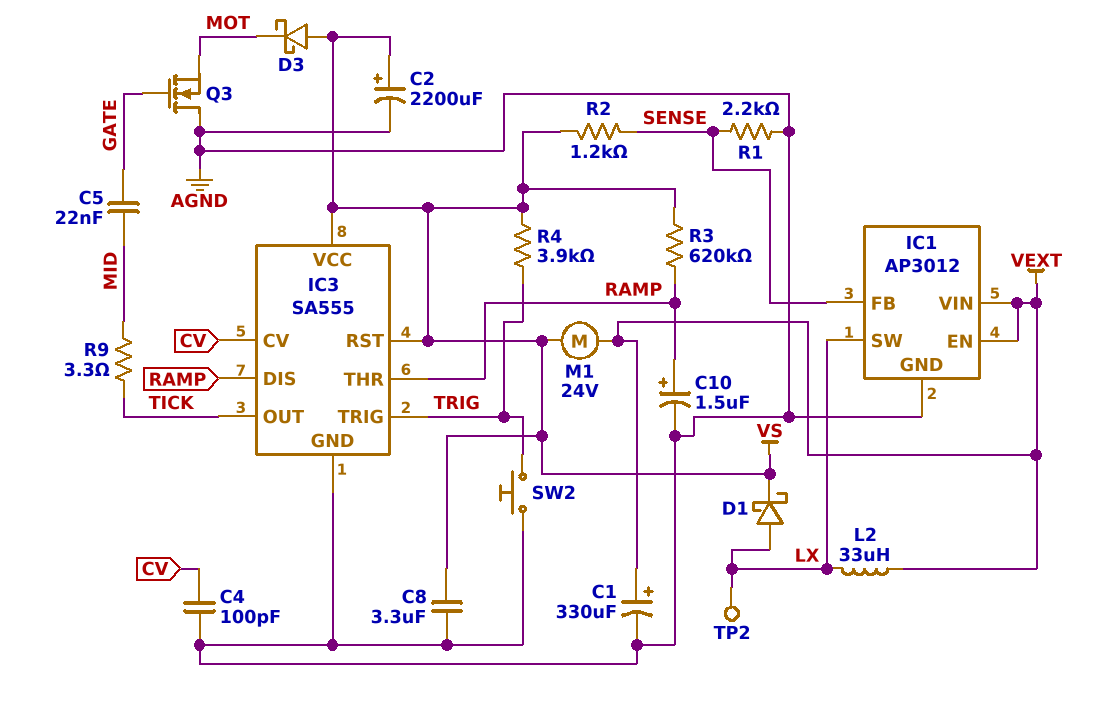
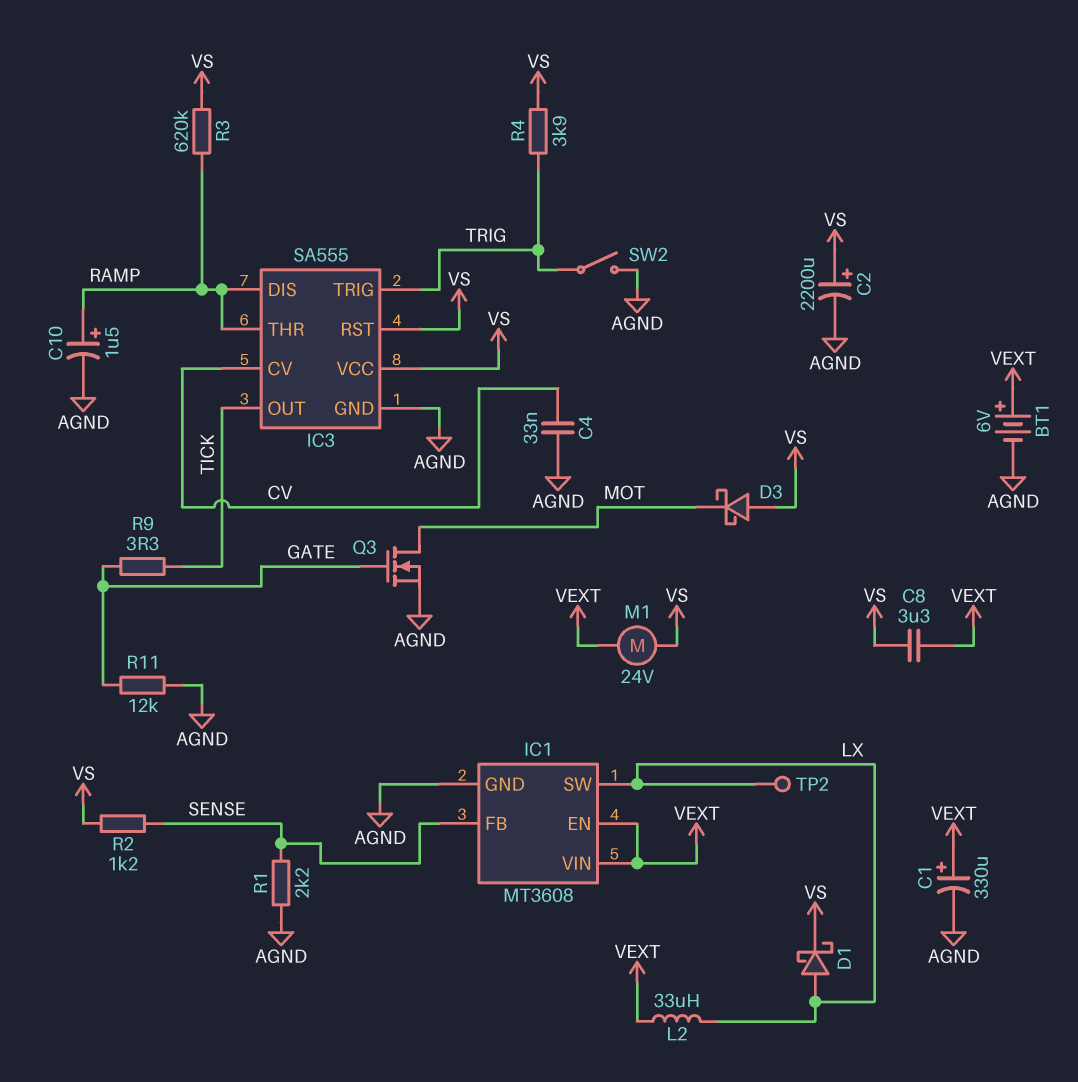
BT1: none -> 6V (plus VEXT, minus AGND)
C4: 100pF (AGND, CV) -> 33nF (AGND, CV)
C5: 22nF (GATE, MID) -> none
C8: 3.3uF (AGND, VS) -> 3.3uF (VEXT, VS)
IC1: AP3012 -> MT3608
Q3: NMOS (G GATE, D AGND, S MOT) -> NMOS (G GATE, D MOT, S AGND)
R9: 3.3 (MID, TICK) -> 3.3 (GATE, TICK)
R11: none -> 12k (AGND, GATE)
SW2: button (AGND, TRIG) -> switch (AGND, TRIG)

